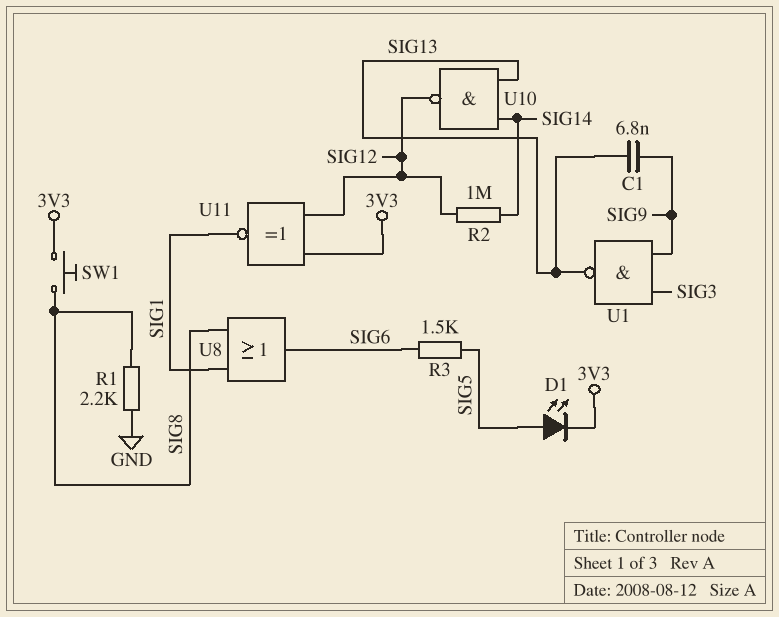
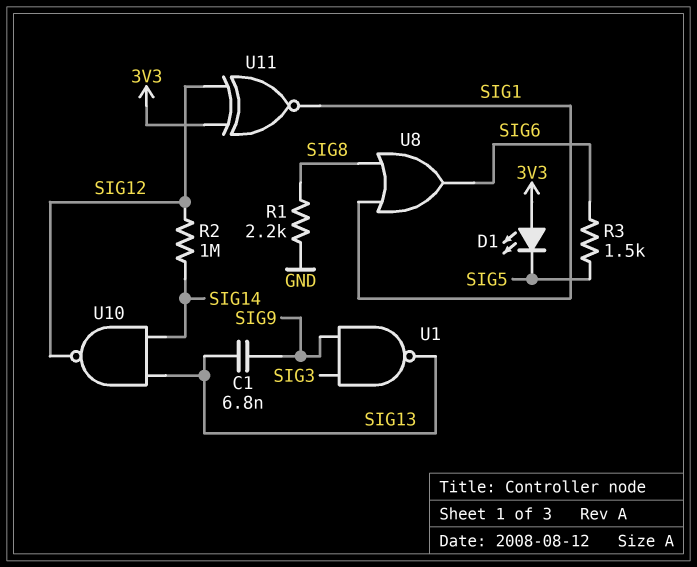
D1: LED (A SIG5, K 3V3) -> LED (A 3V3, K SIG5)
SW1: button (3V3, SIG8) -> none

